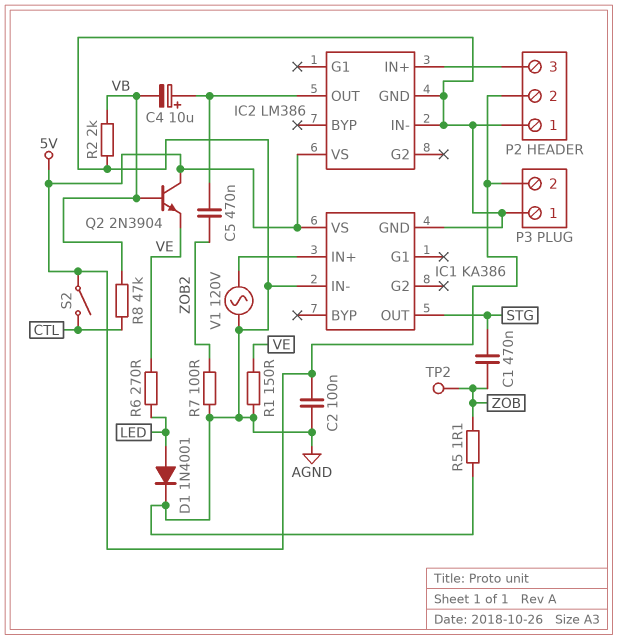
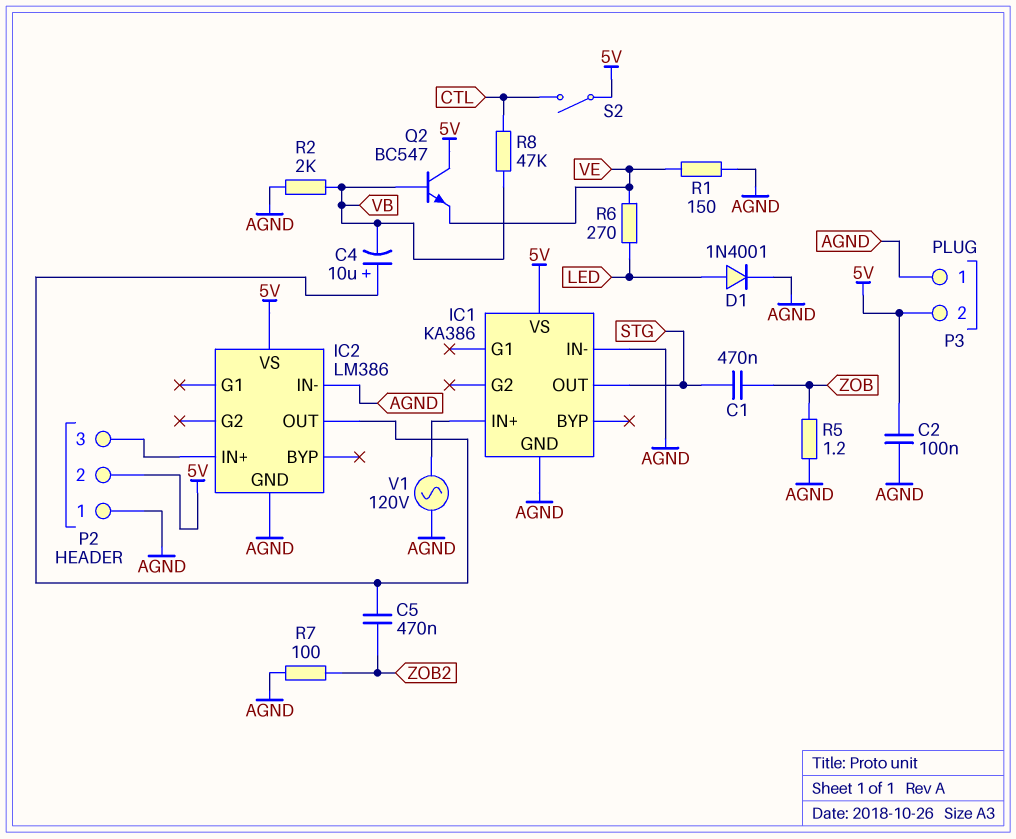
Q2: NPN 2N3904 (B VB, C 5V, E VE) -> NPN BC547 (B VB, C 5V, E VE)
R5: 1.1 (AGND, ZOB) -> 1.2 (AGND, ZOB)
TP2: test point (ZOB) -> none

